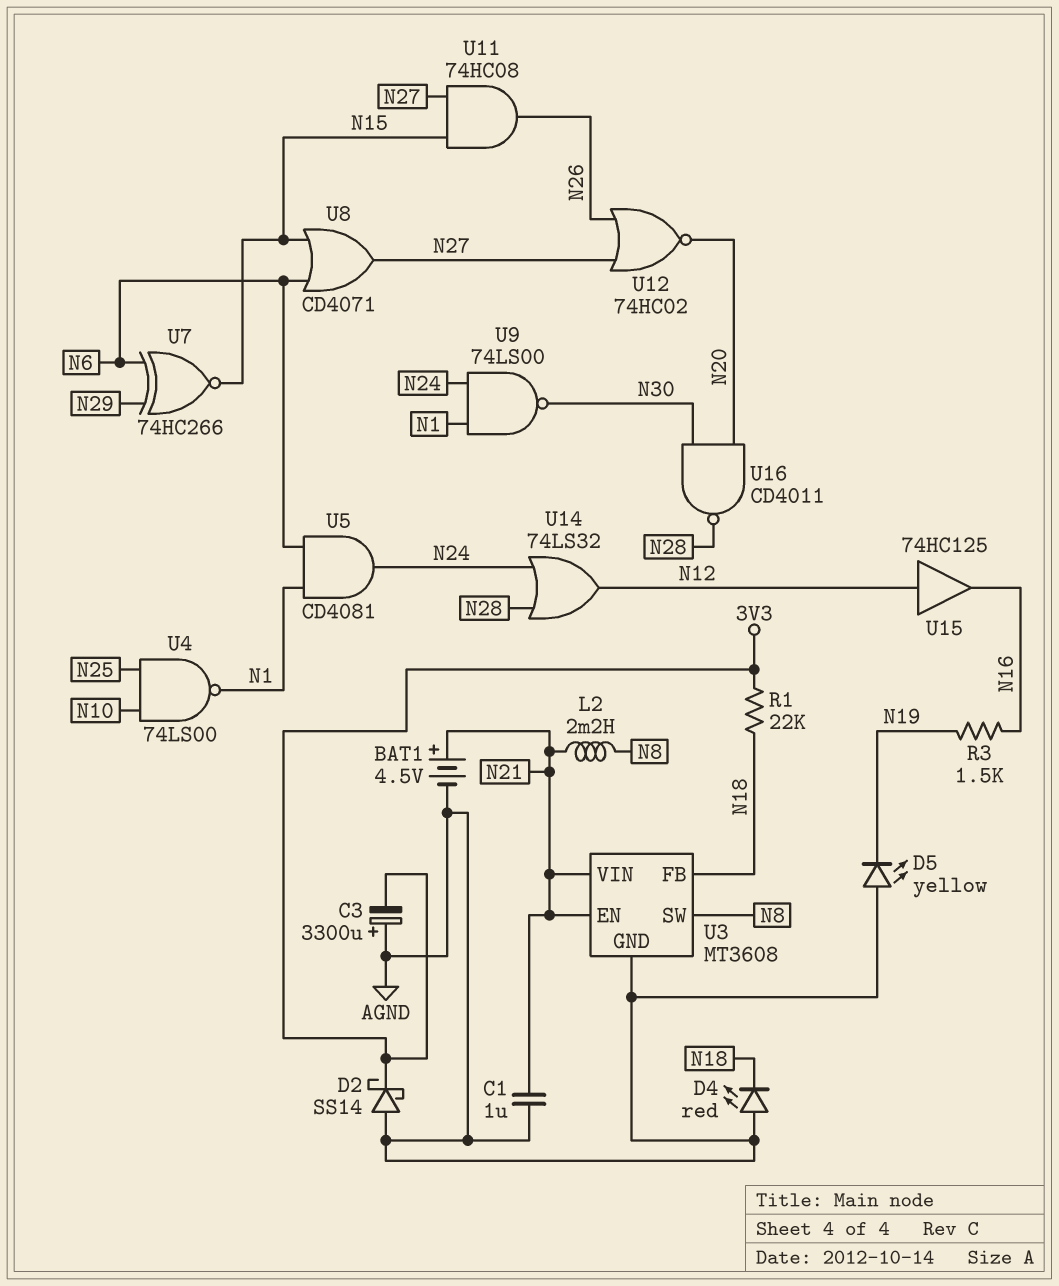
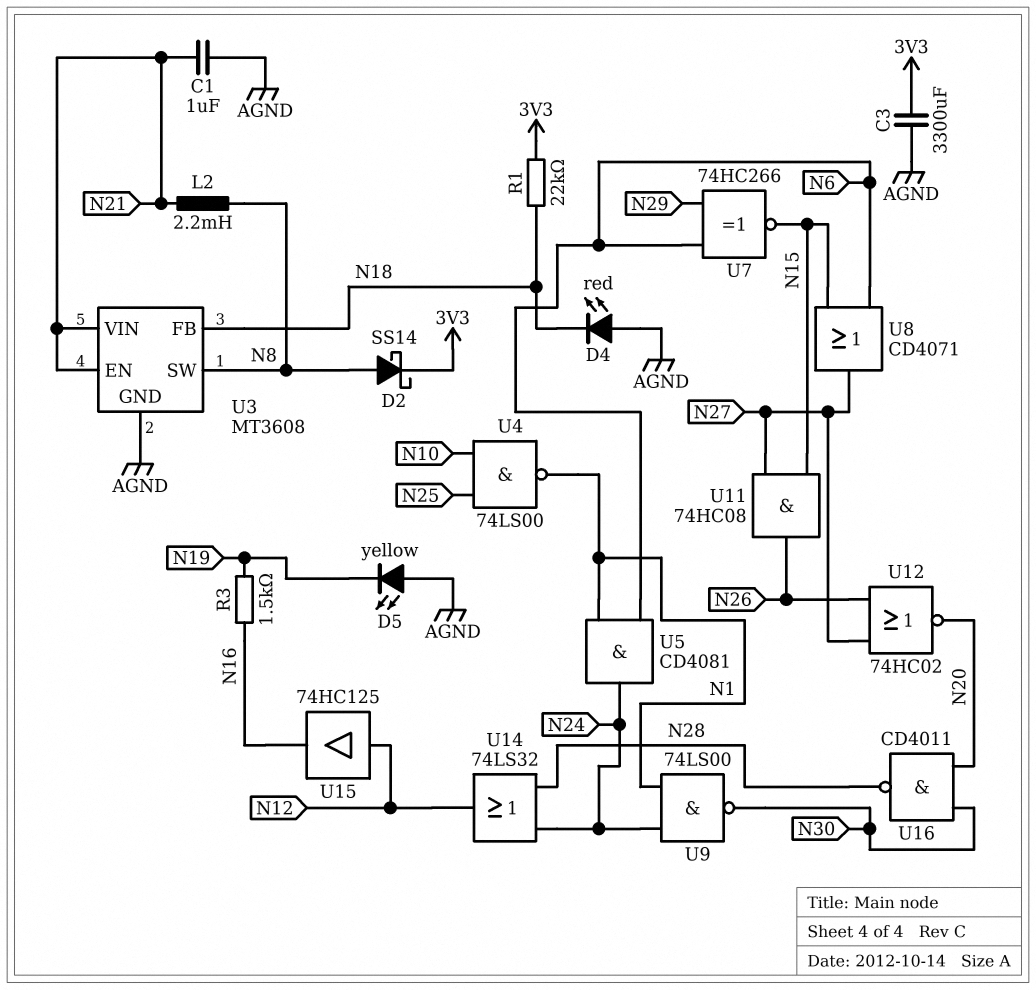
BAT1: 4.5V (plus N21, minus AGND) -> none
C3: 3300uF (plus AGND, minus 3V3) -> 3300uF (3V3, AGND)
D2: schottky SS14 (A AGND, K 3V3) -> schottky SS14 (A N8, K 3V3)

